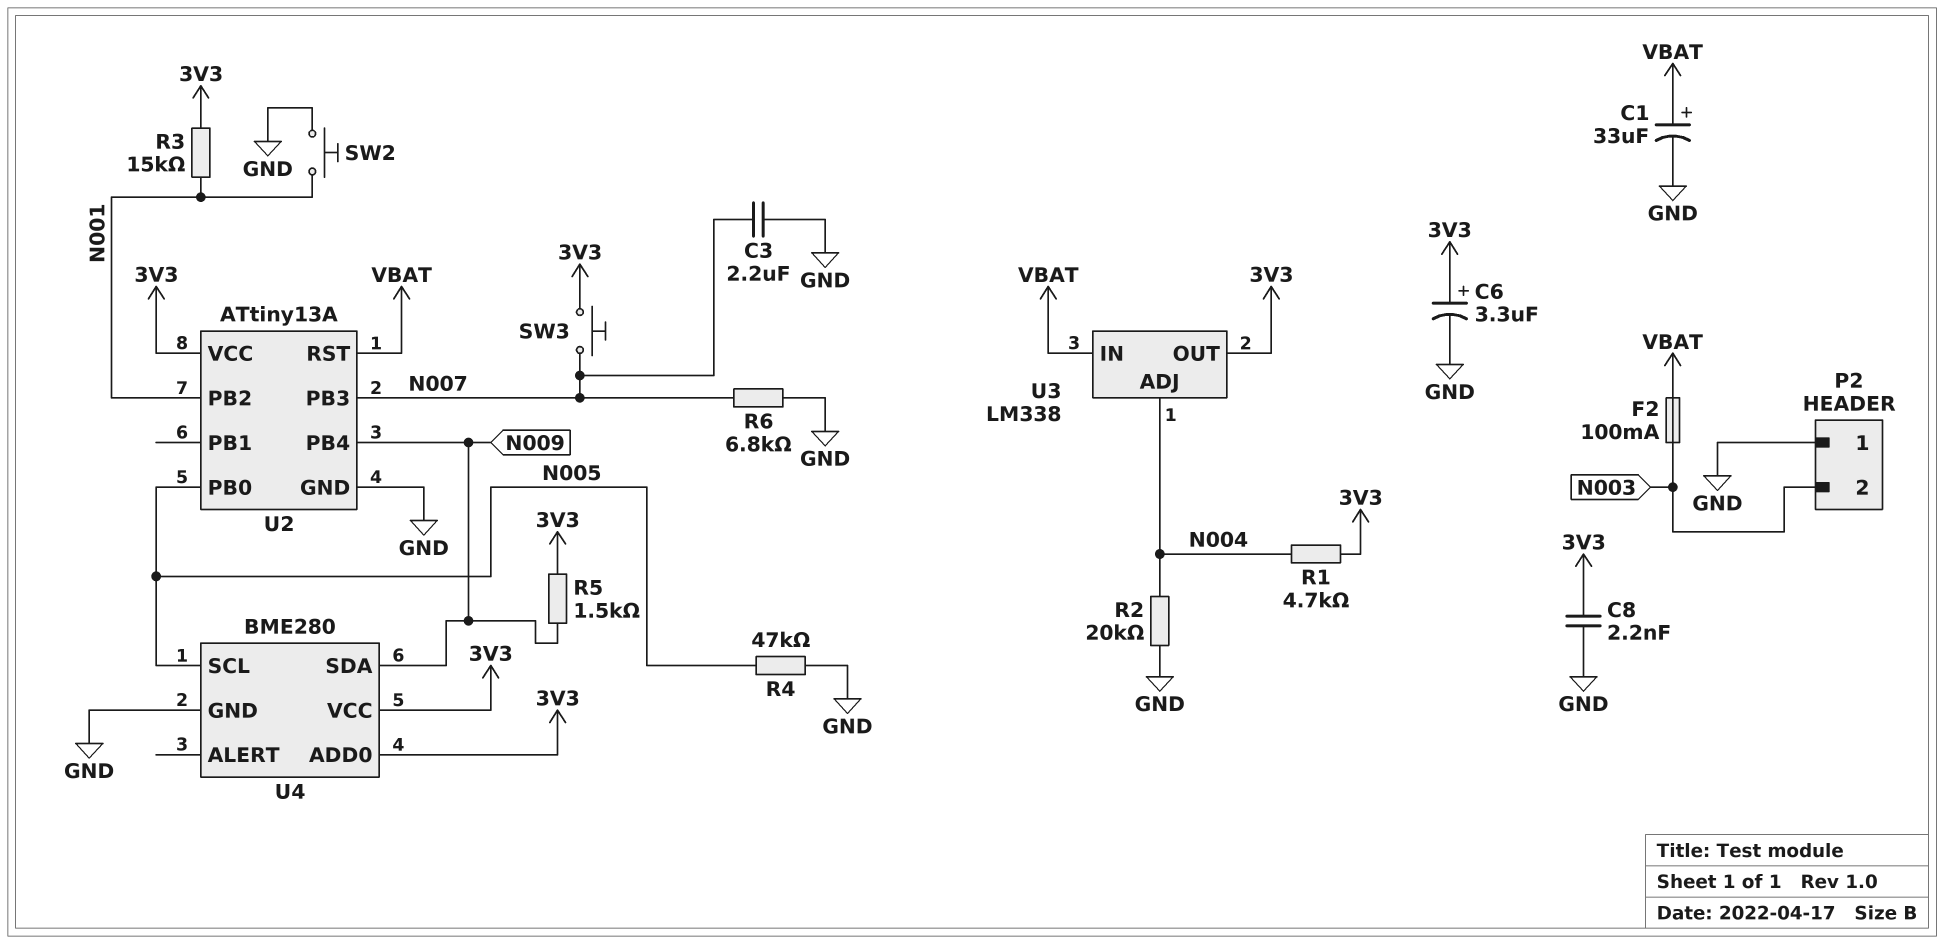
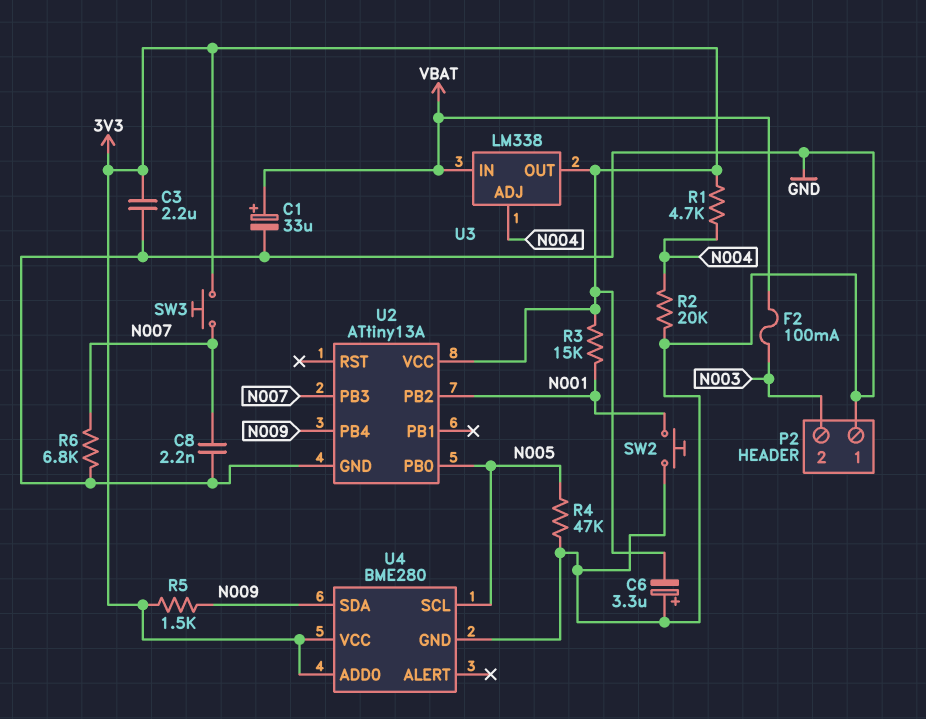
C3: 2.2uF (GND, N007) -> 2.2uF (3V3, GND)
C6: 3.3uF (plus 3V3, minus GND) -> 3.3uF (plus GND, minus 3V3)
C8: 2.2nF (3V3, GND) -> 2.2nF (GND, N007)
U2 pin RST: VBAT -> none

